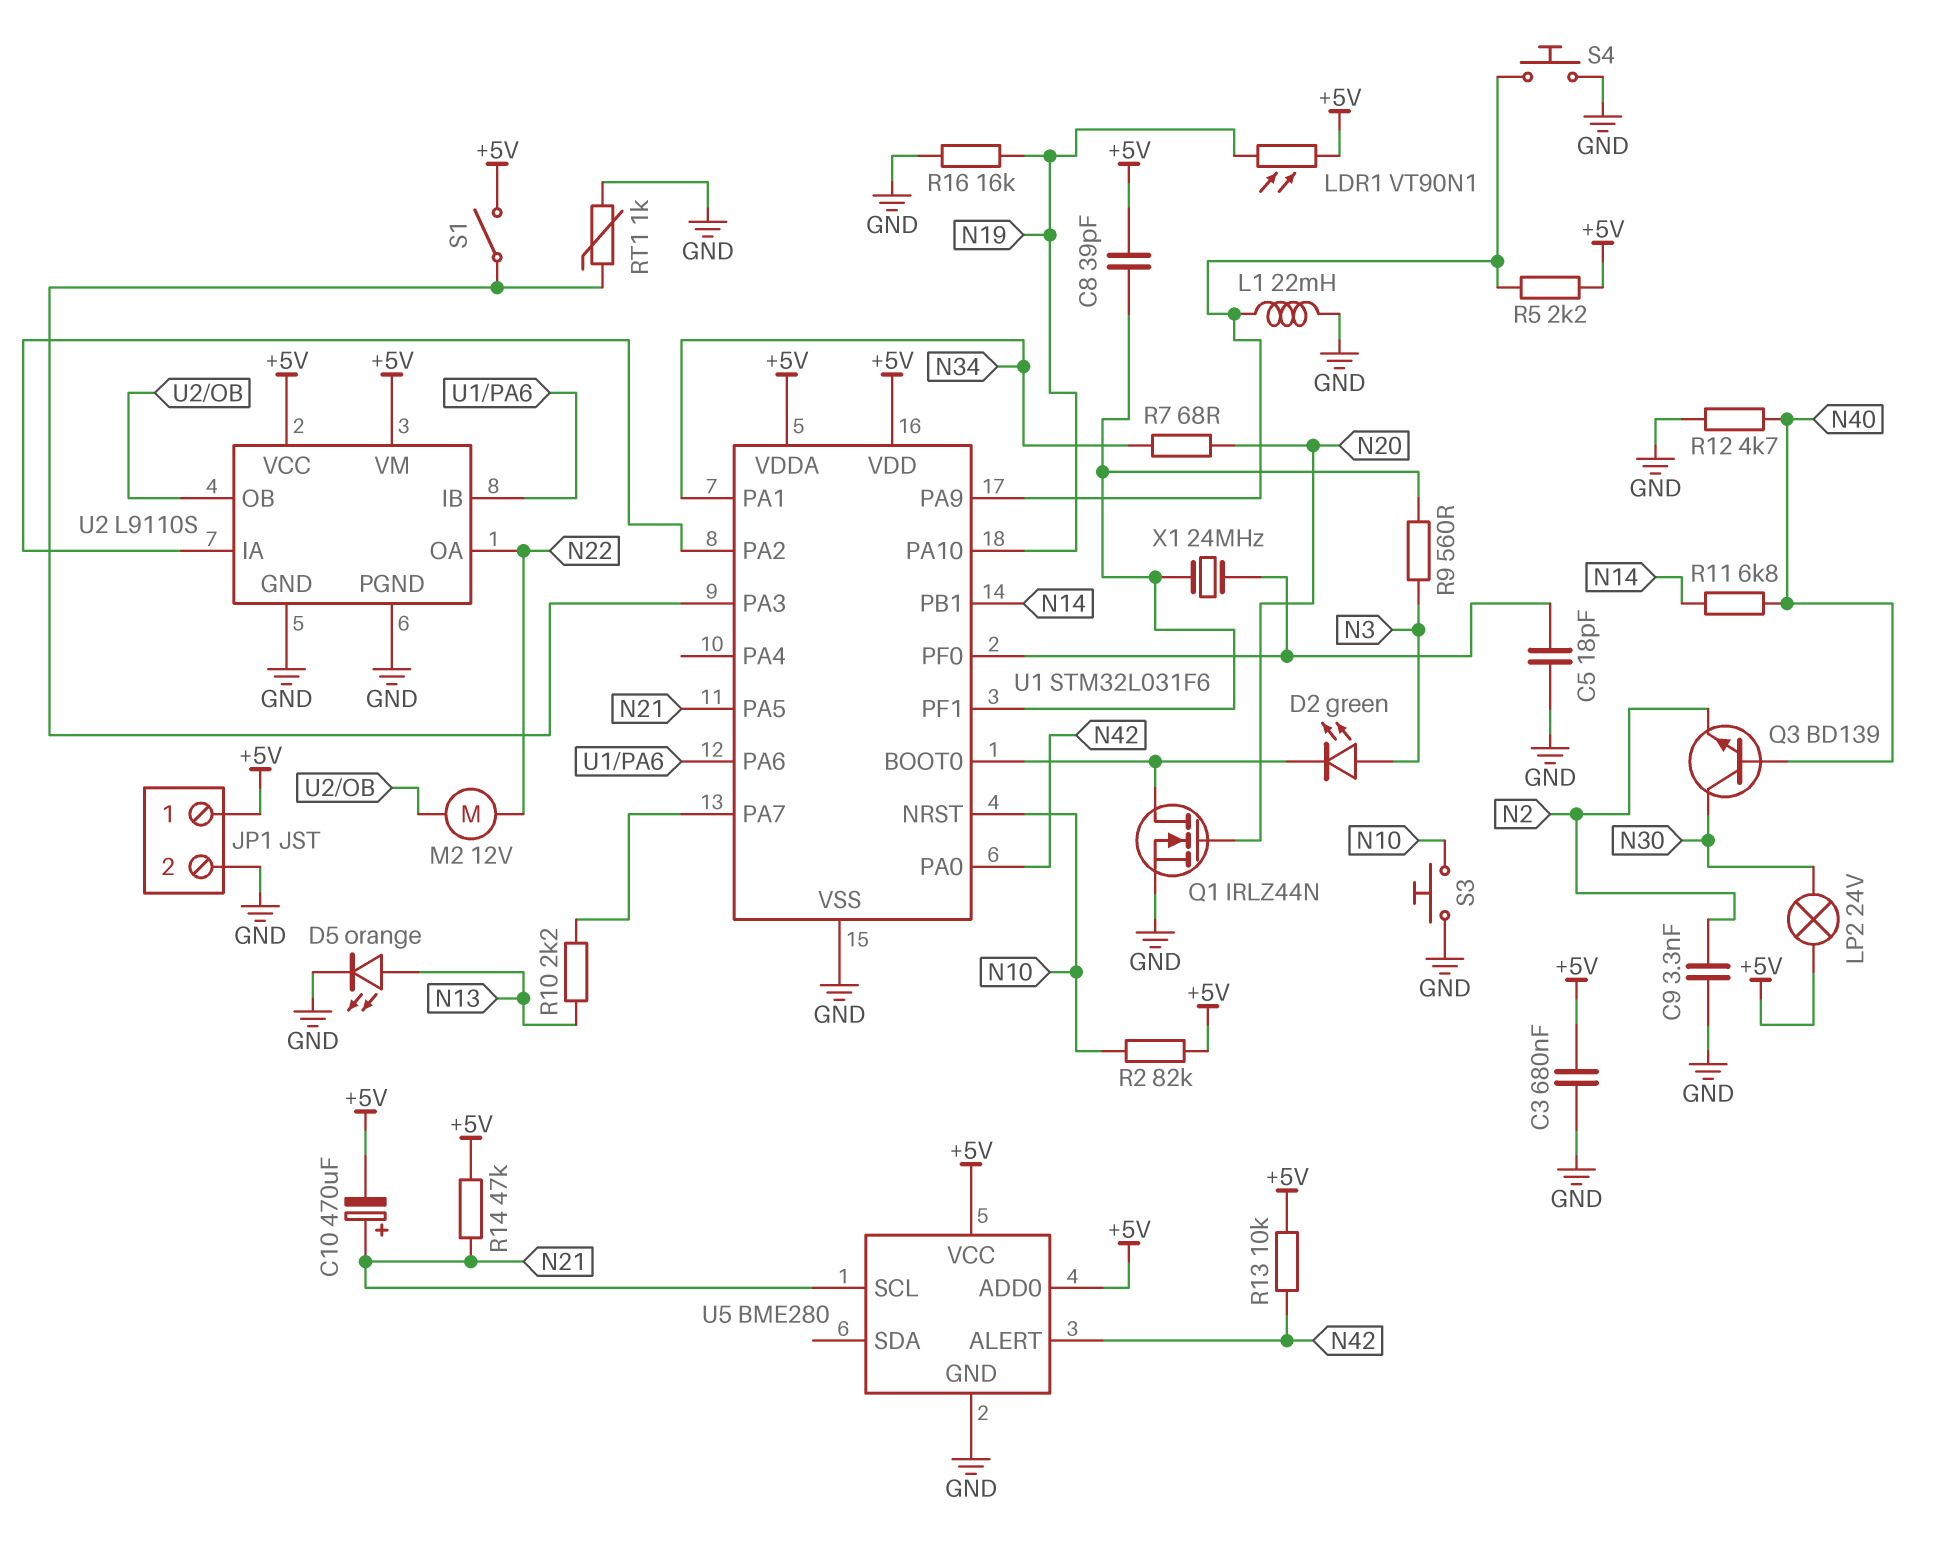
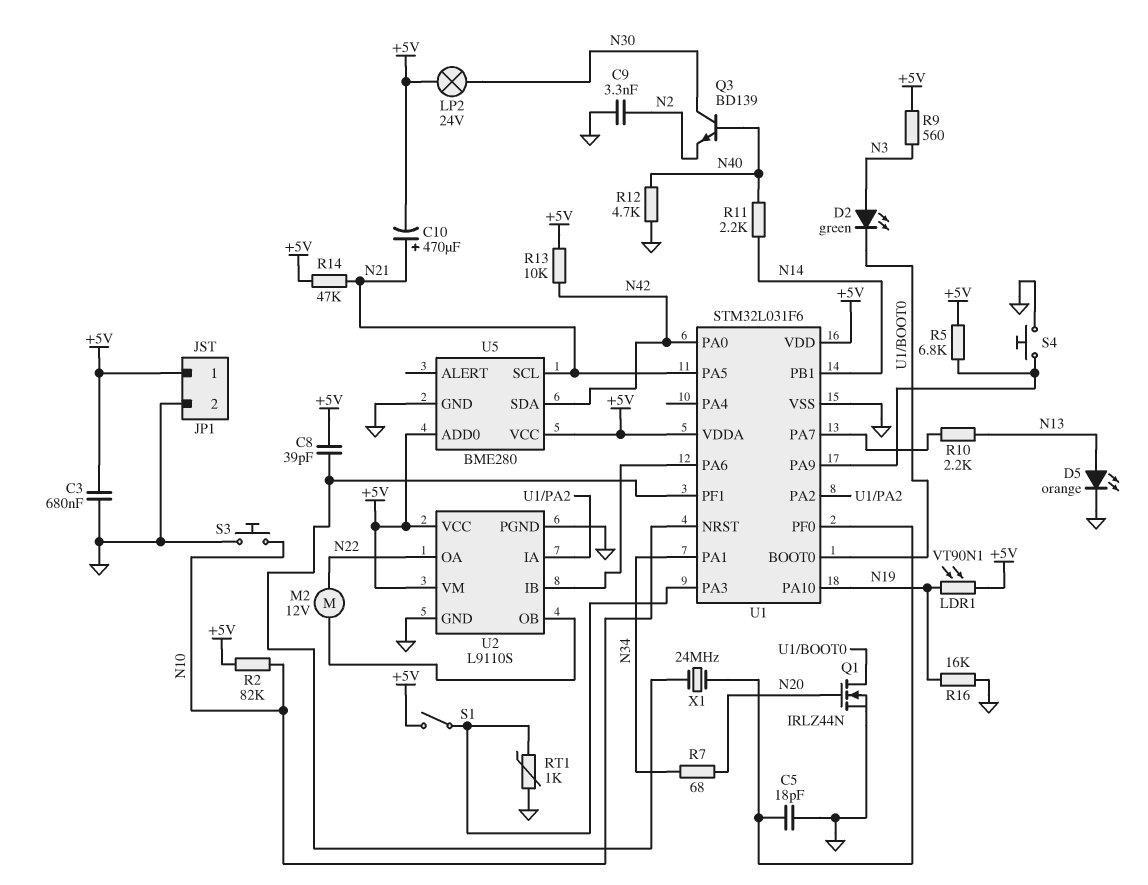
L1: 22mH (GND, U1/PA9) -> none
R5: 2.2k (+5V, U1/PA9) -> 6.8k (+5V, U1/PA9)
R9: 560 (N3, U1/PF1) -> 560 (+5V, N3)
R11: 6.8k (N14, N40) -> 2.2k (N14, N40)
U5 pin ALERT: N42 -> none
U5 pin SDA: none -> N42

